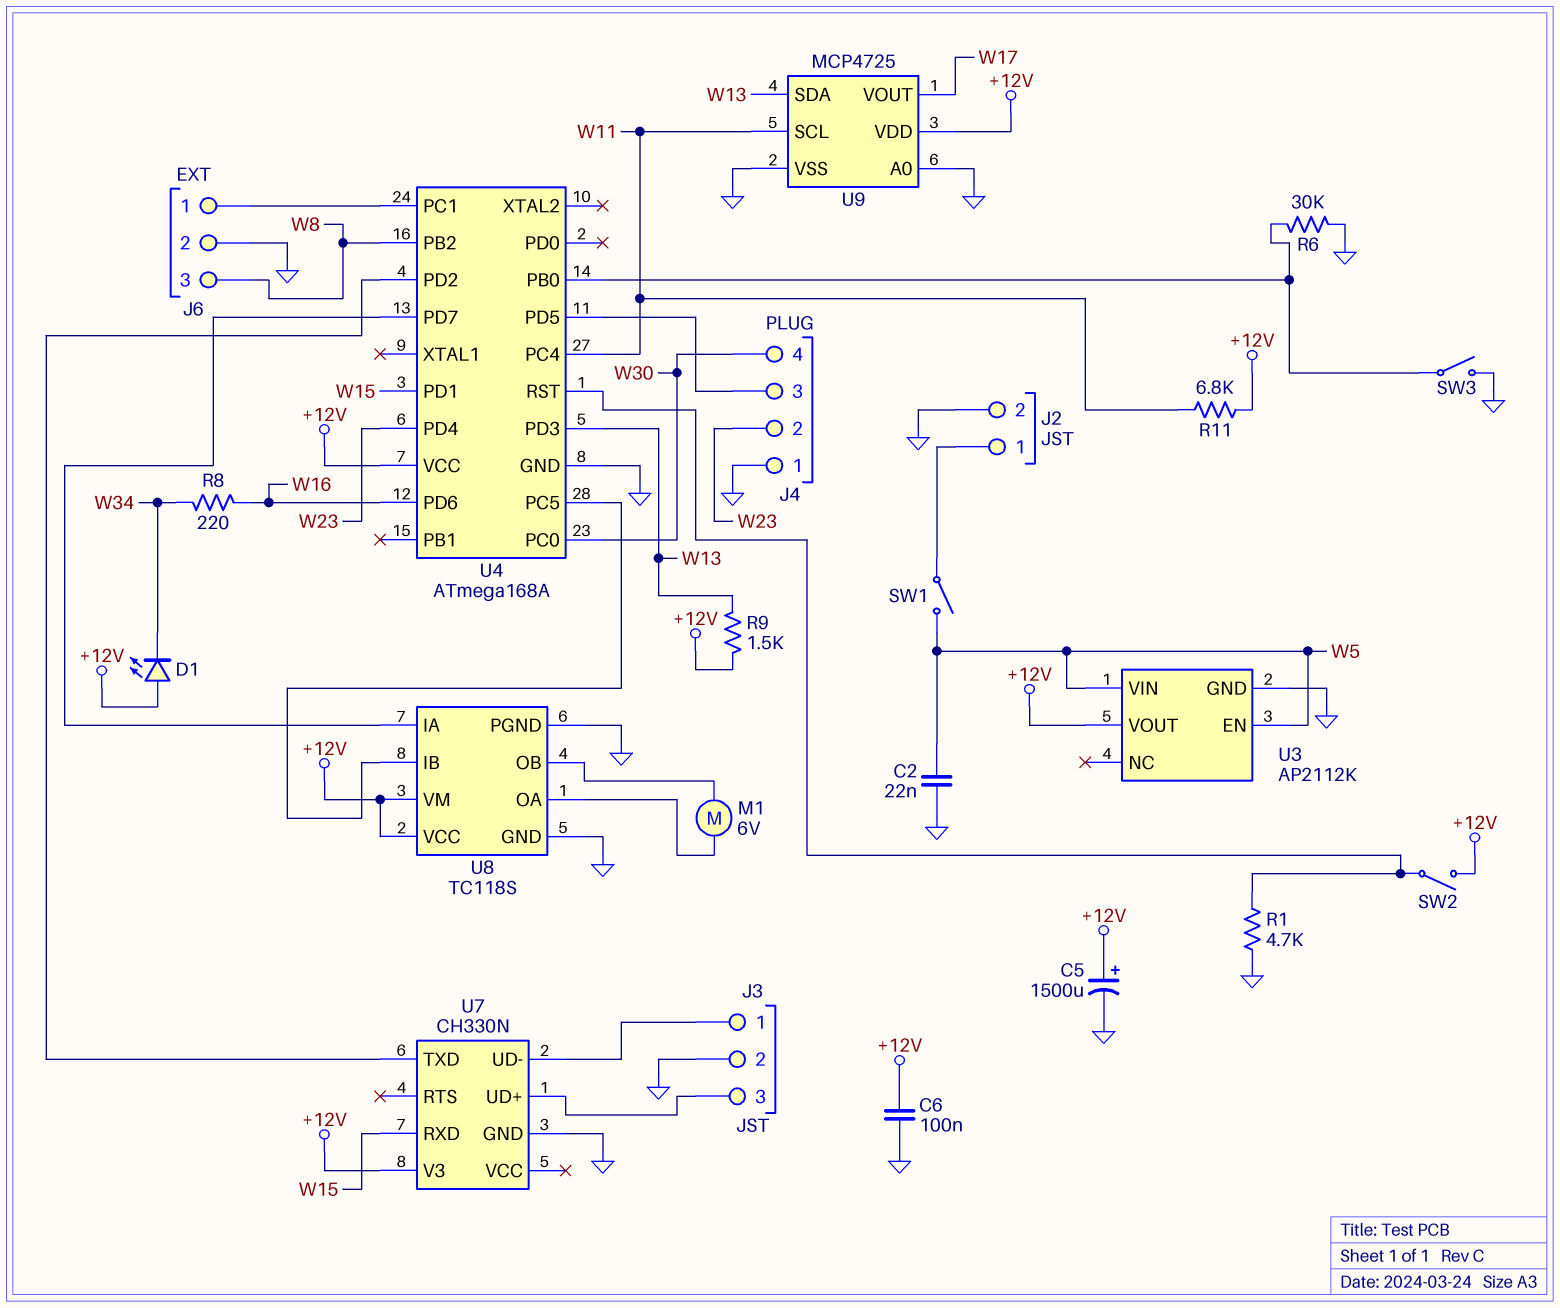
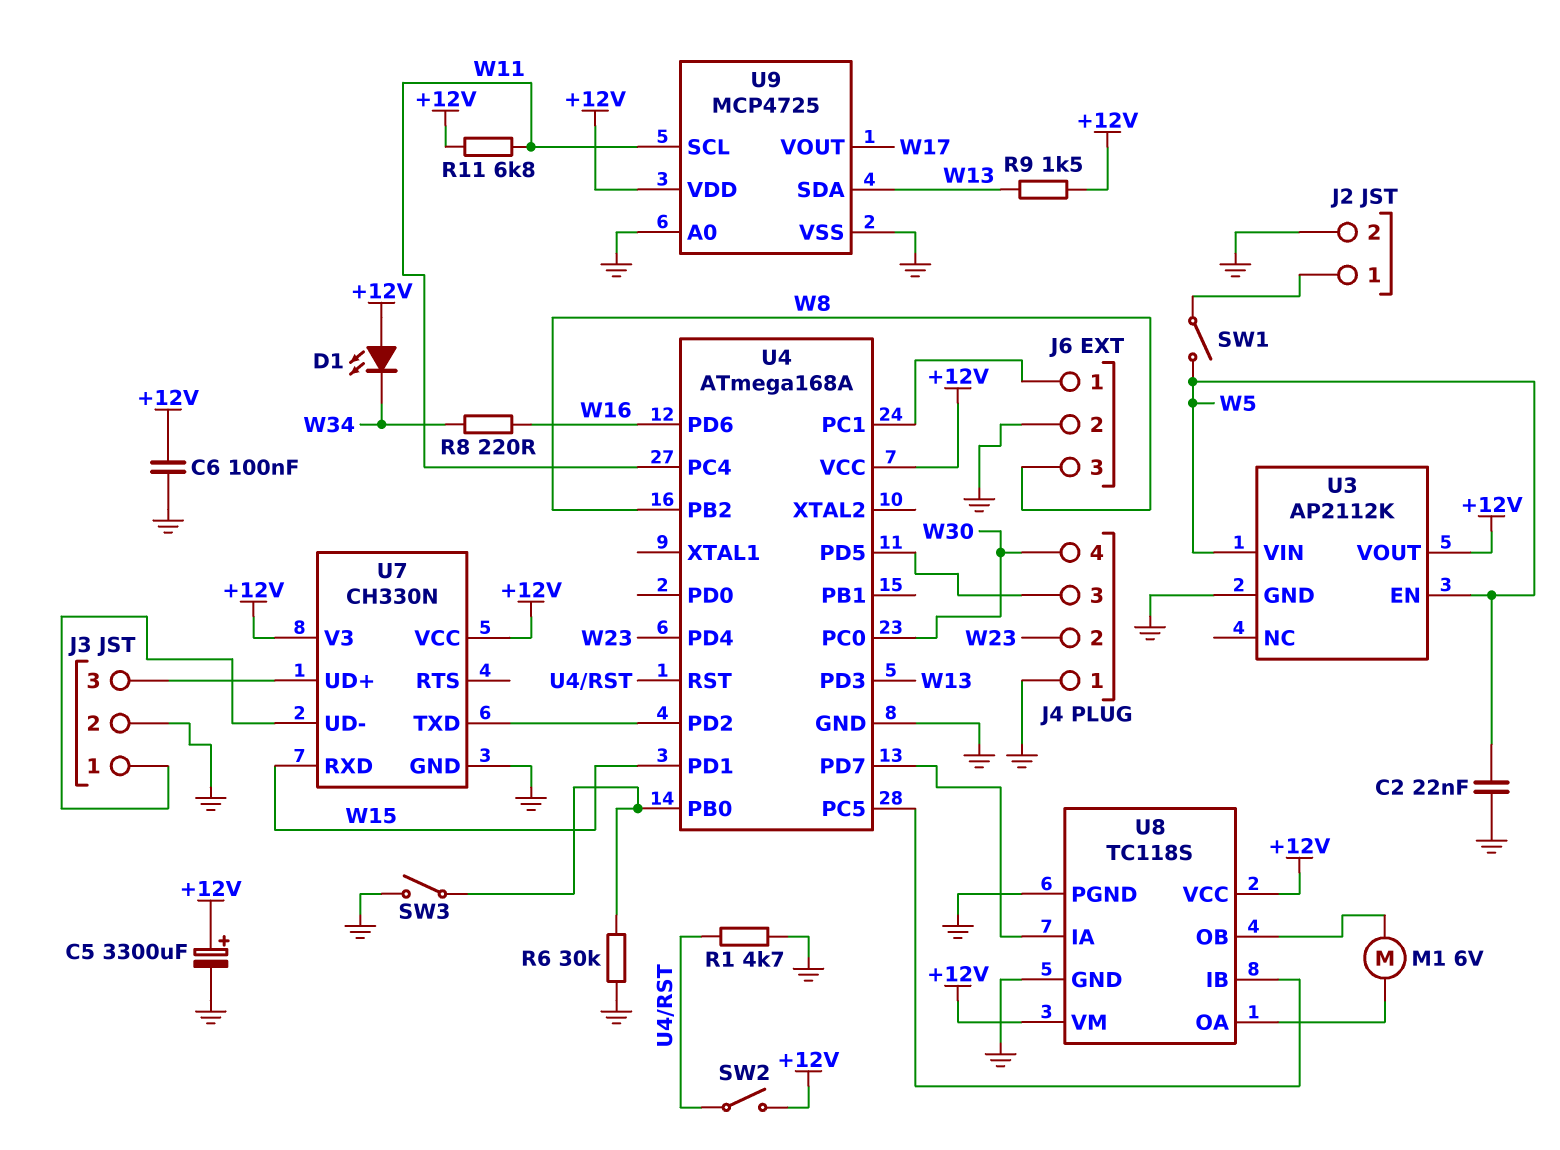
C5: 1500uF (plus +12V, minus GND) -> 3300uF (plus +12V, minus GND)
U7 pin VCC: none -> +12V

